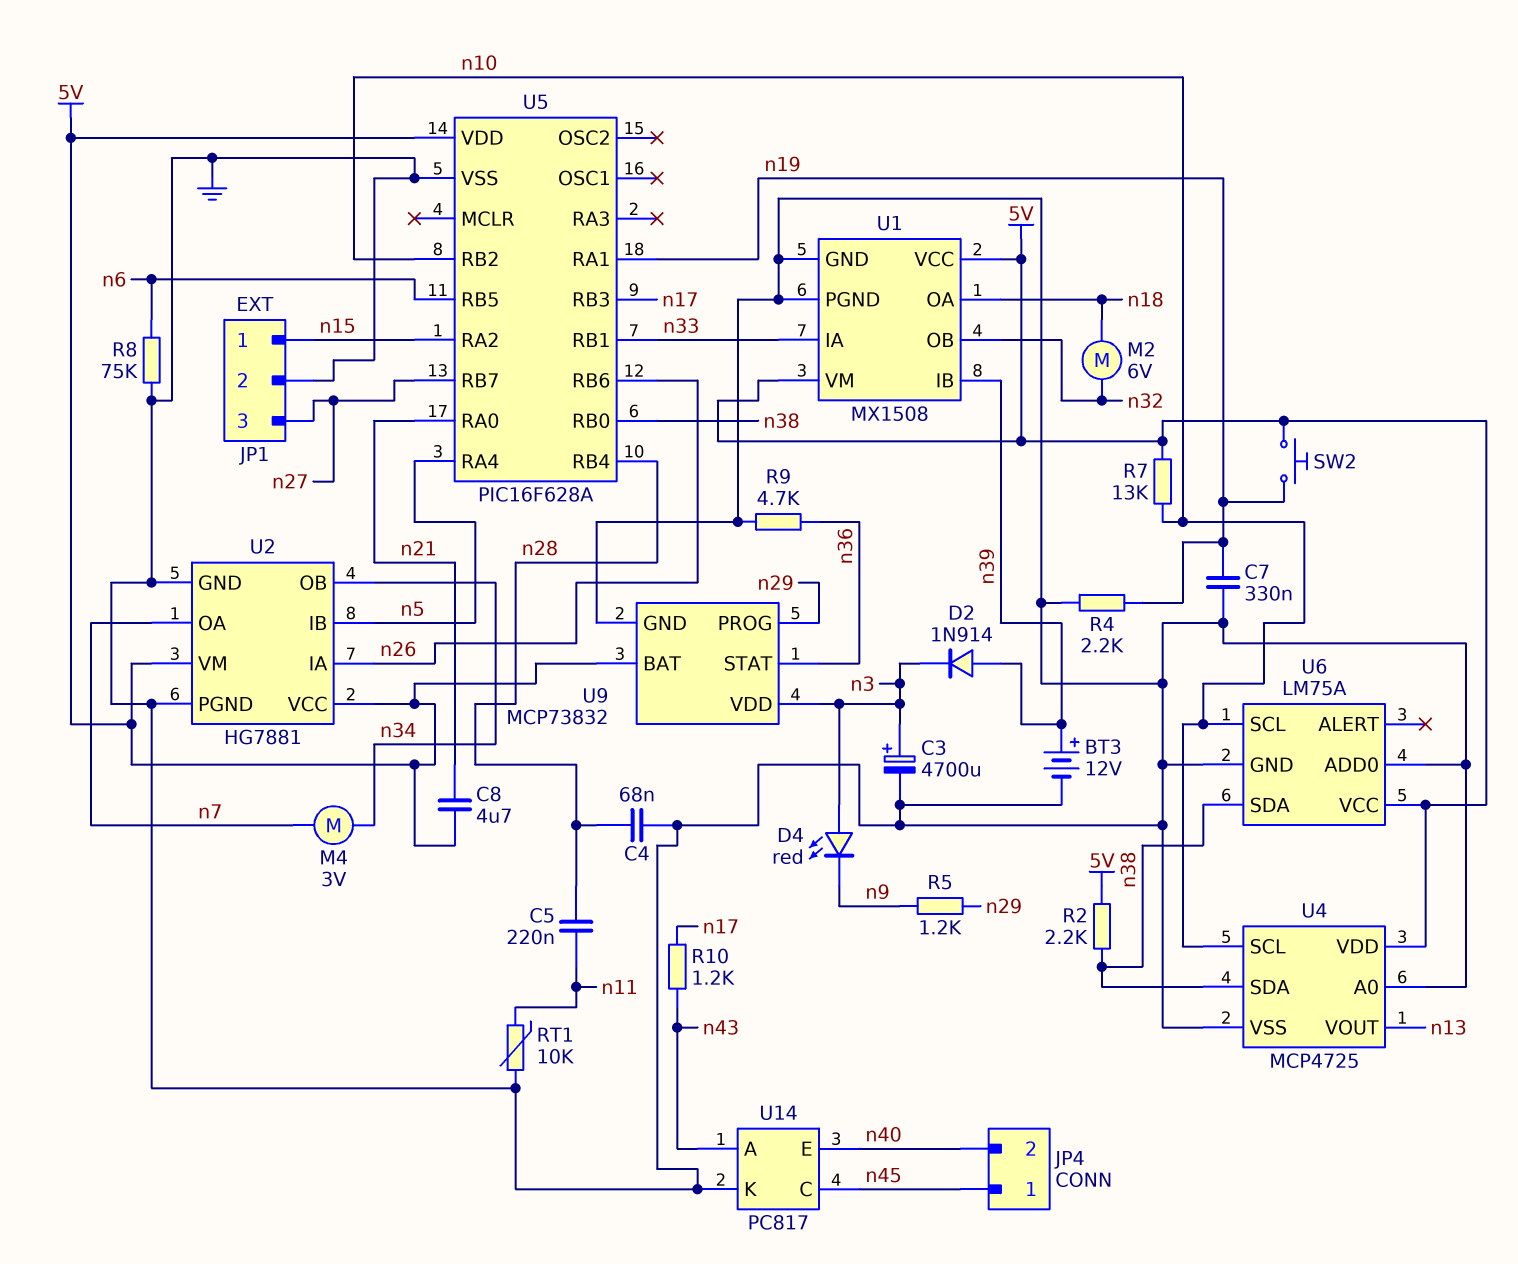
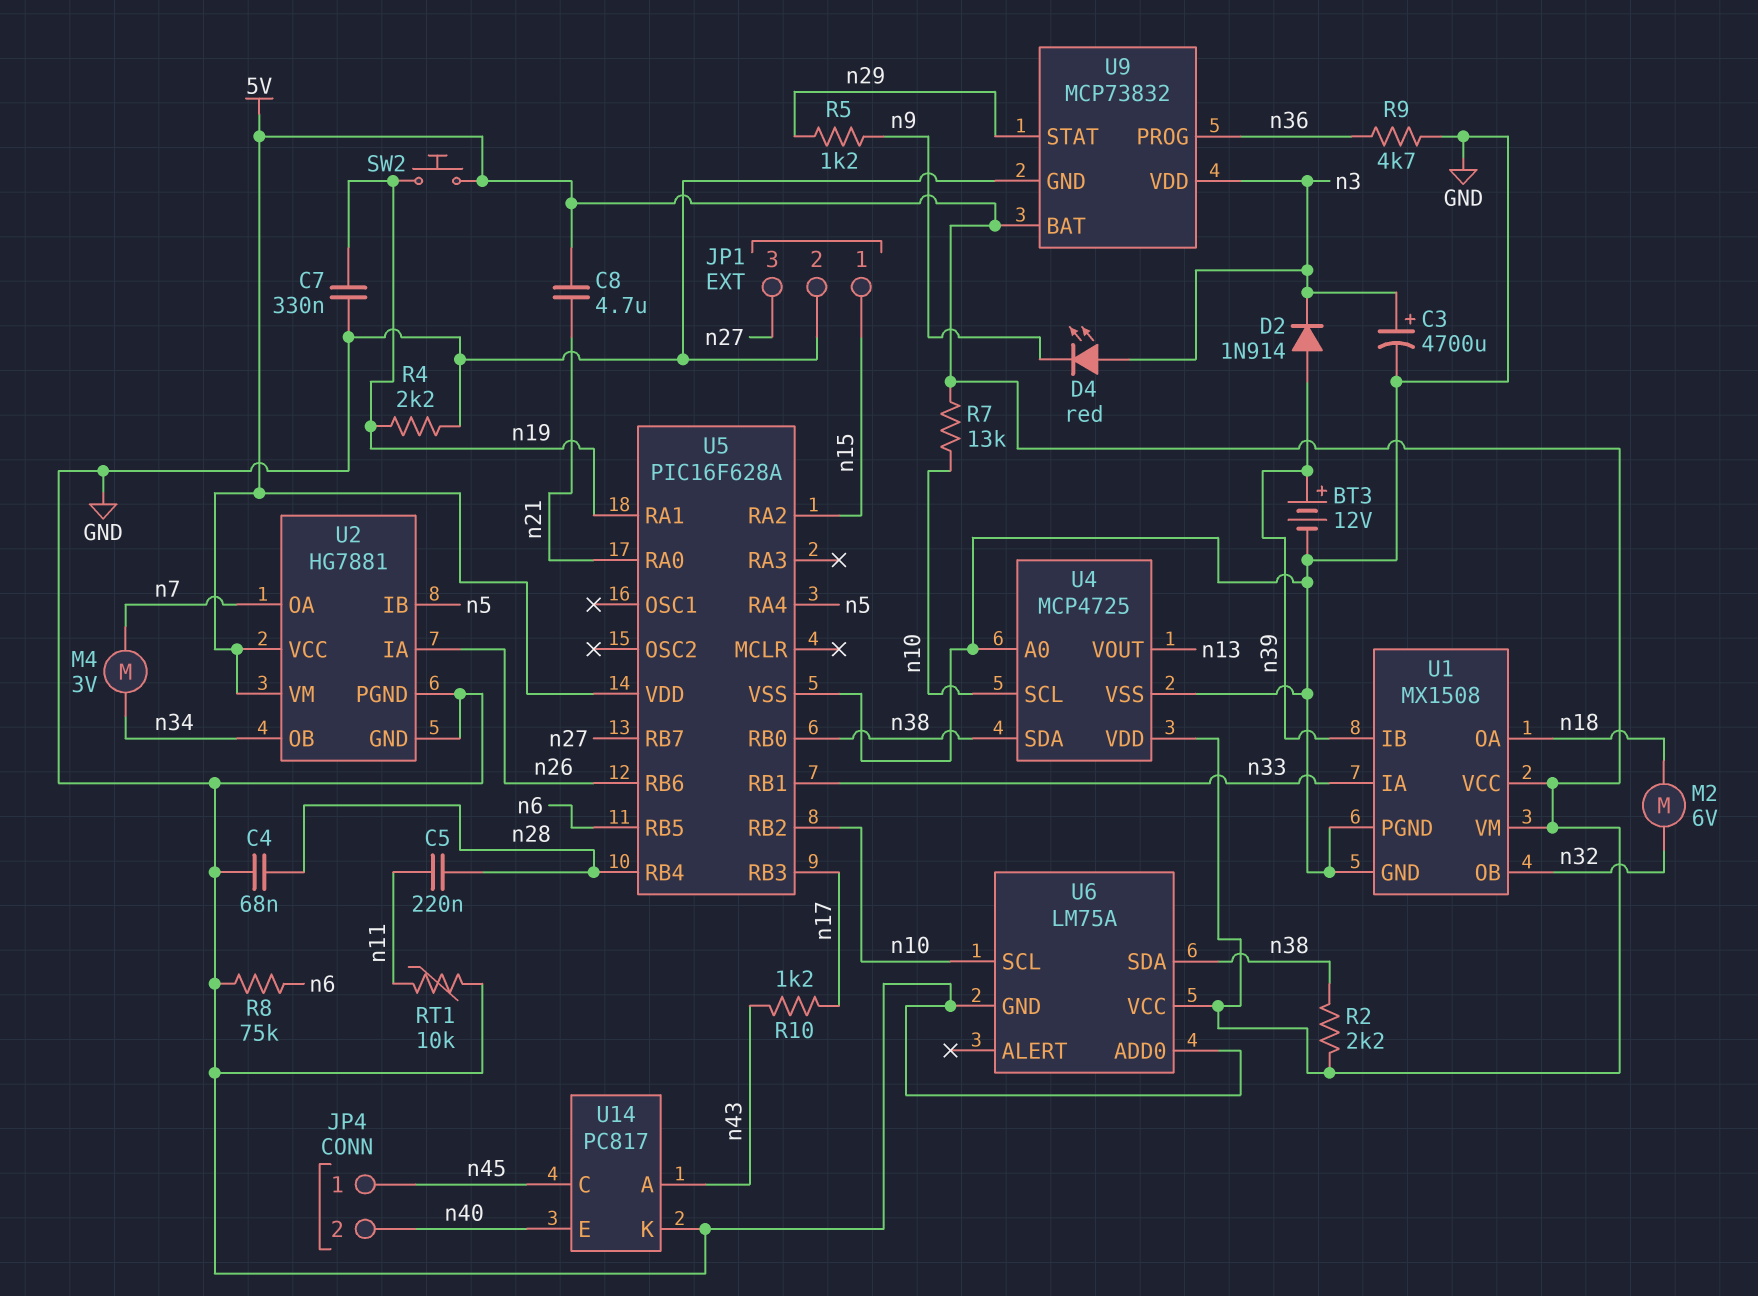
U9 pin PROG: n29 -> n36
U9 pin STAT: n36 -> n29

